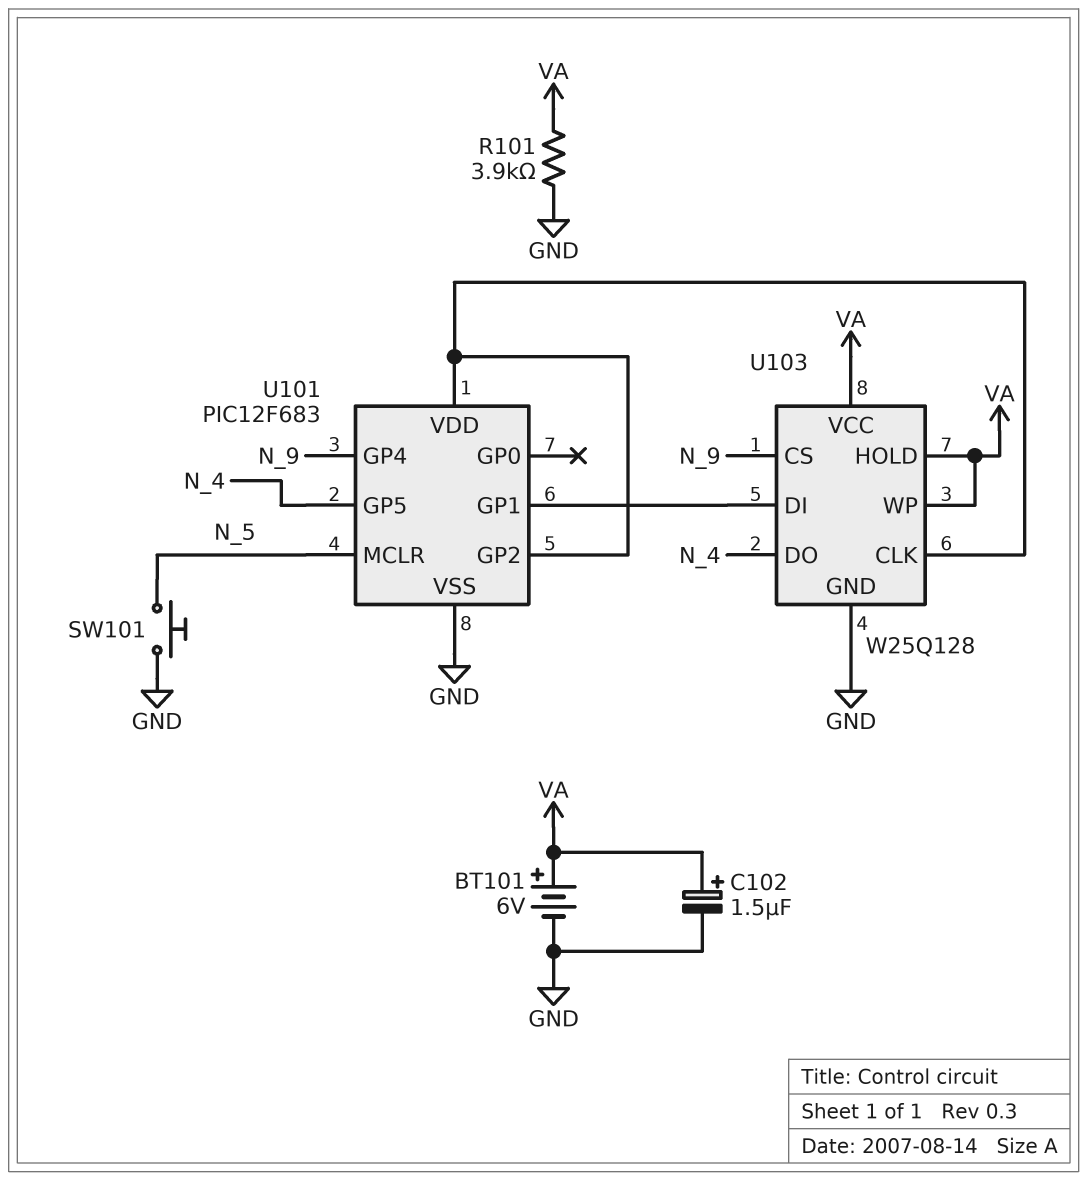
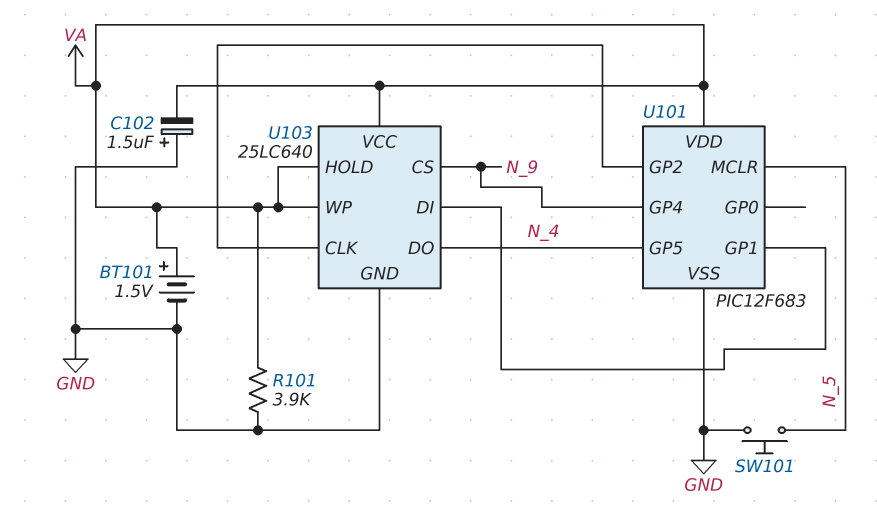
BT101: 6V (plus VA, minus GND) -> 1.5V (plus VA, minus GND)
C102: 1.5uF (plus VA, minus GND) -> 1.5uF (plus GND, minus VA)
U101 pin VDD: U101/GP2 -> VA
U103: W25Q128 -> 25LC640

